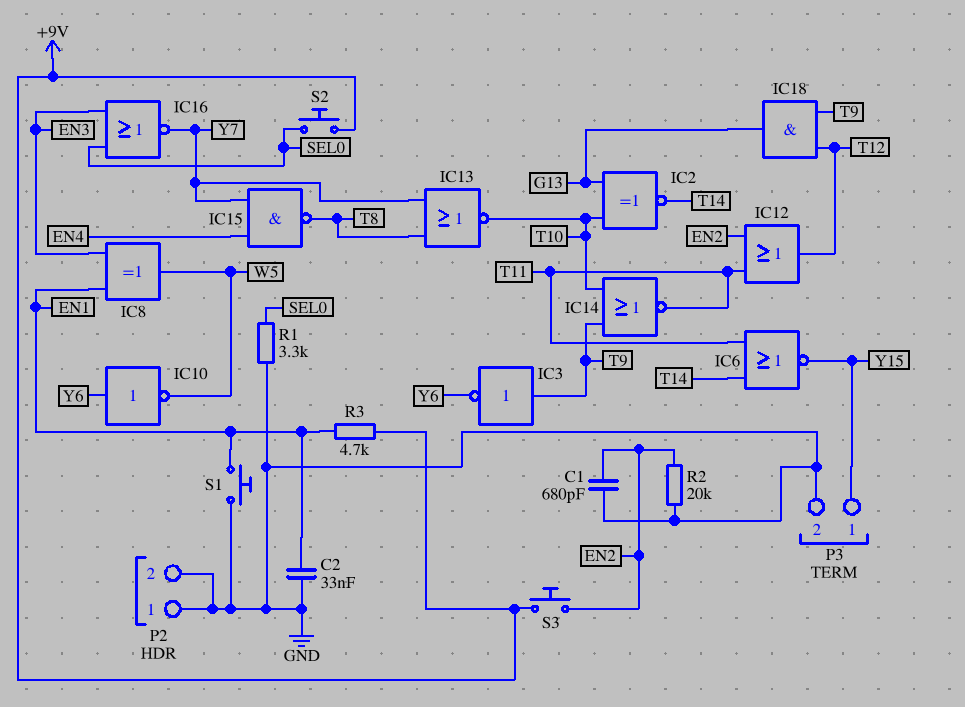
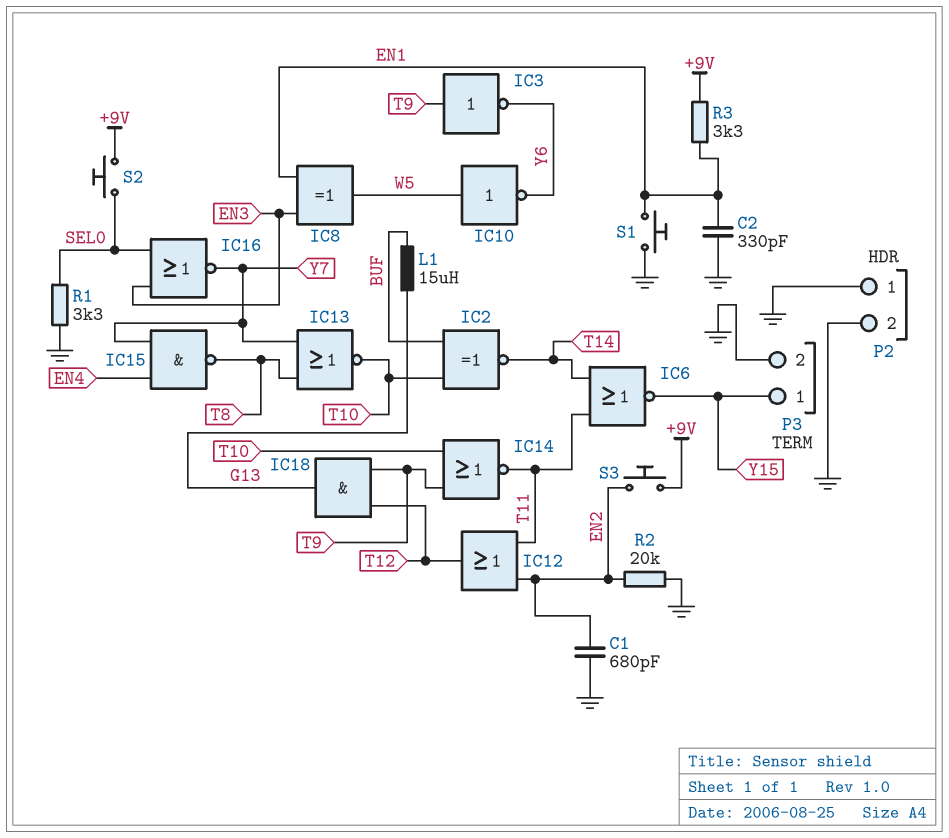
C2: 33nF (EN1, GND) -> 330pF (EN1, GND)
IC2: XNOR (in G13, in T10, out T14) -> XNOR (in BUF, in T10, out T14)
IC10: NOT (in Y6, out W5) -> NOT (in W5, out Y6)
L1: none -> 15uH (BUF, G13)
R3: 4.7k (+9V, EN1) -> 3.3k (+9V, EN1)

